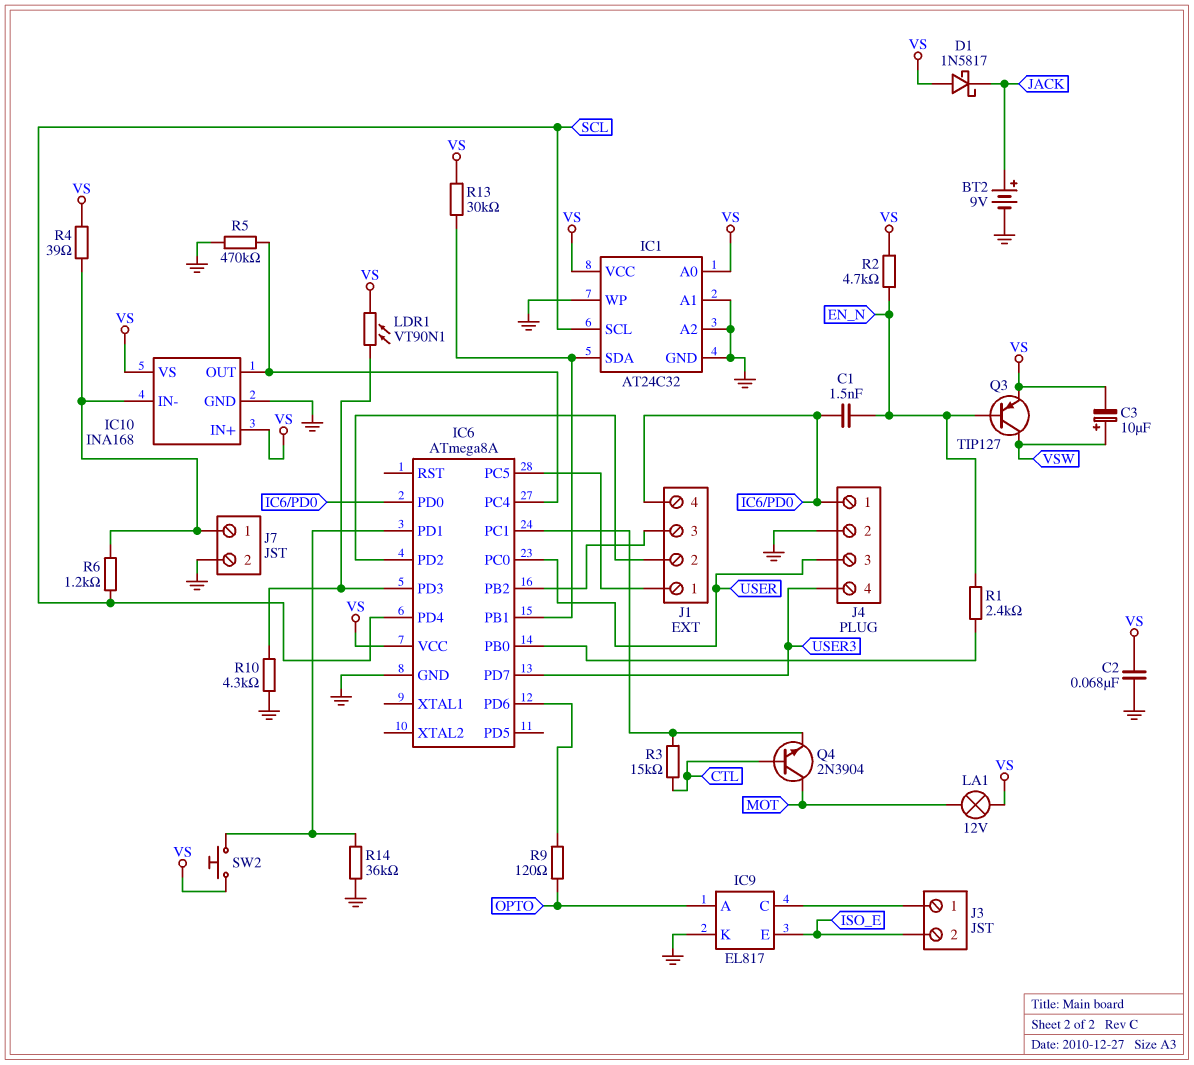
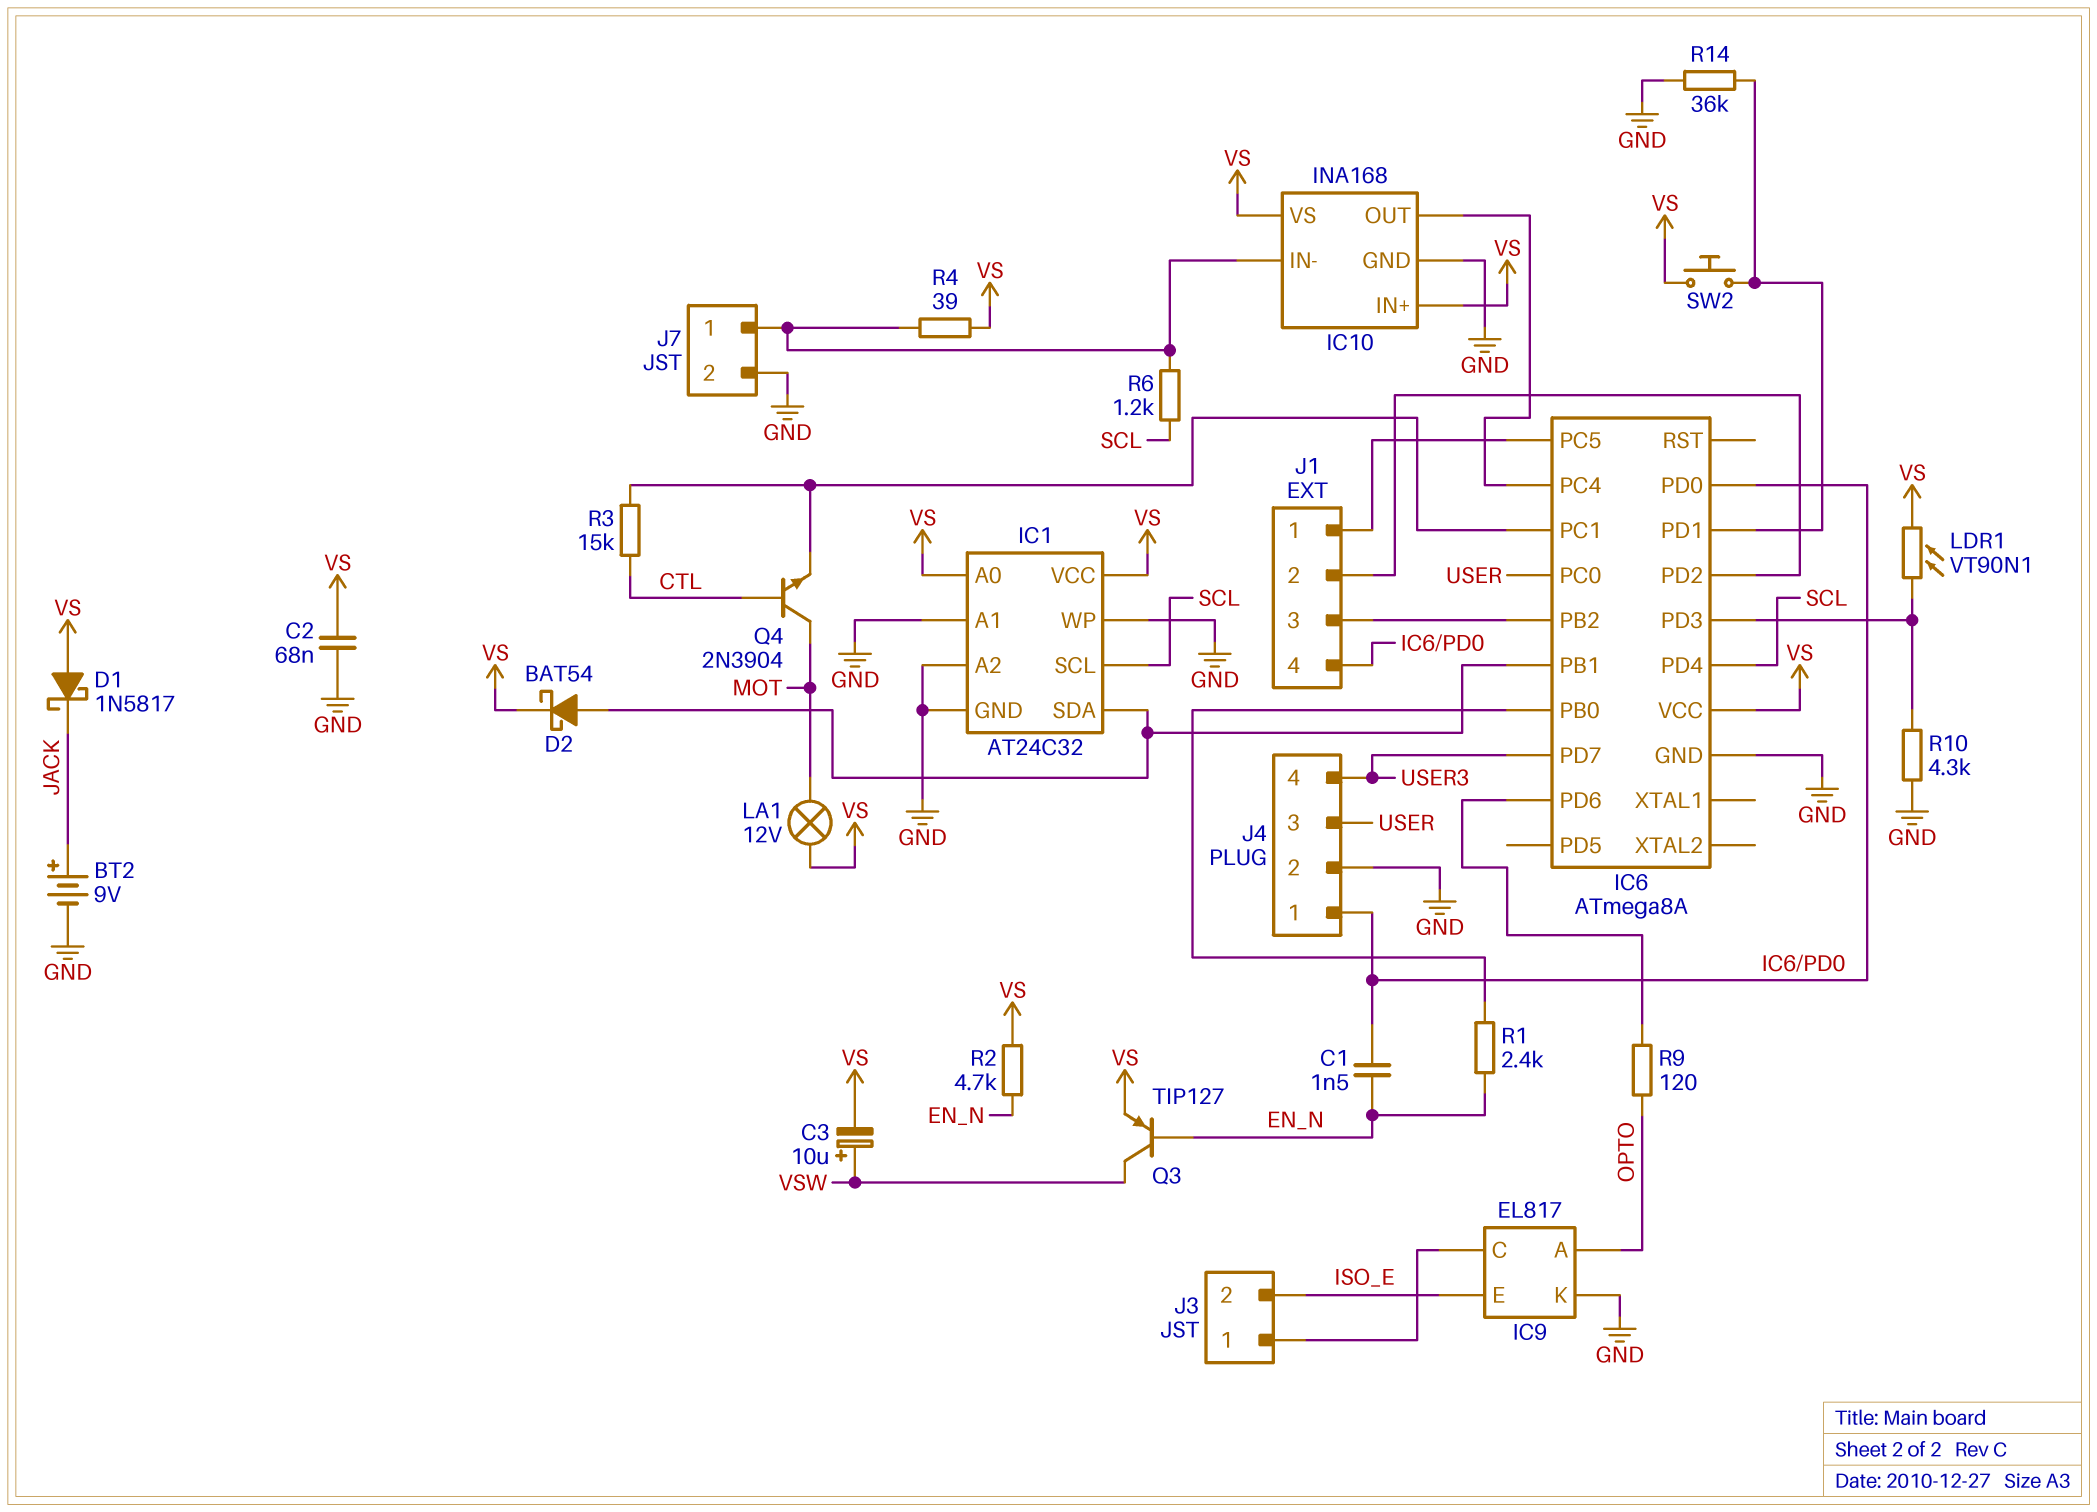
D2: none -> schottky BAT54 (A IC1/SDA, K VS)
R5: 470k (GND, IC6/PC4) -> none
R13: 30k (IC1/SDA, VS) -> none

